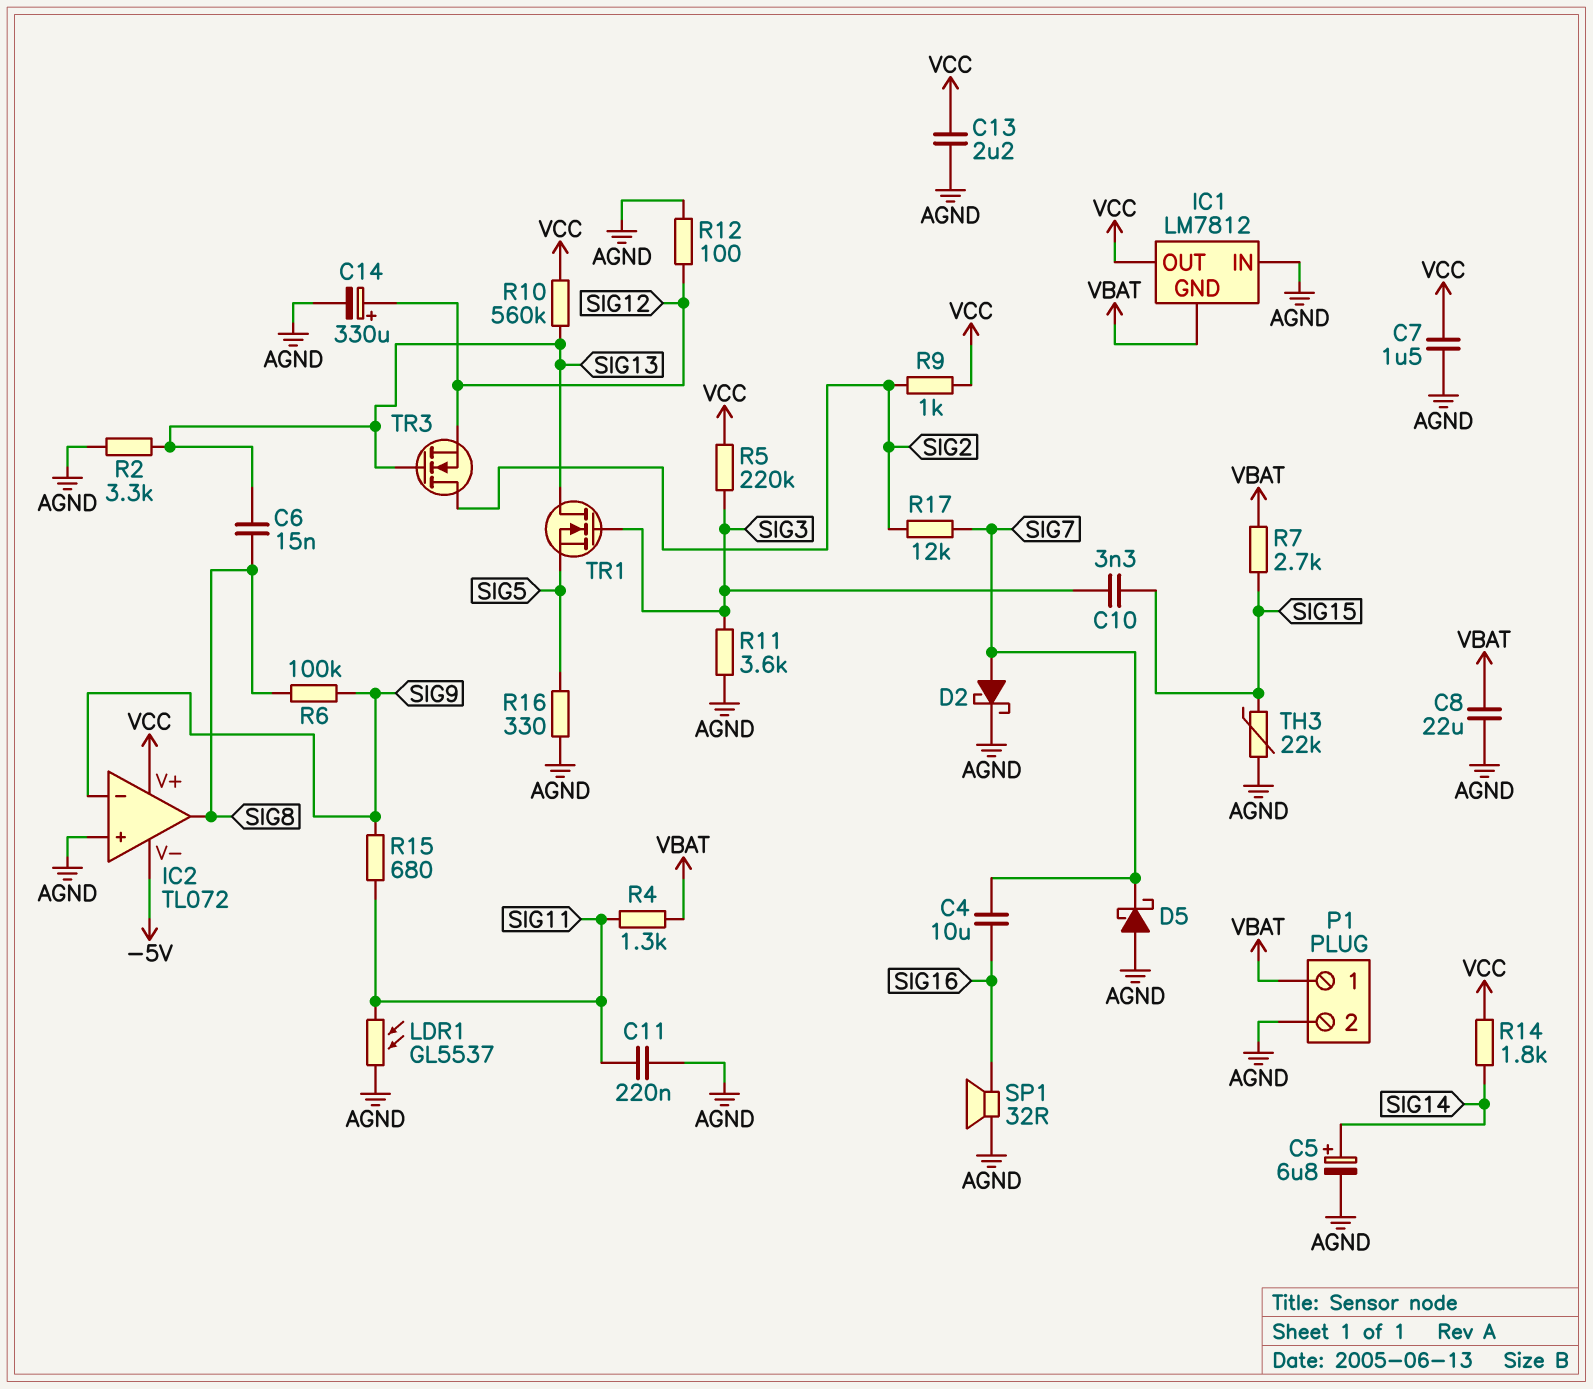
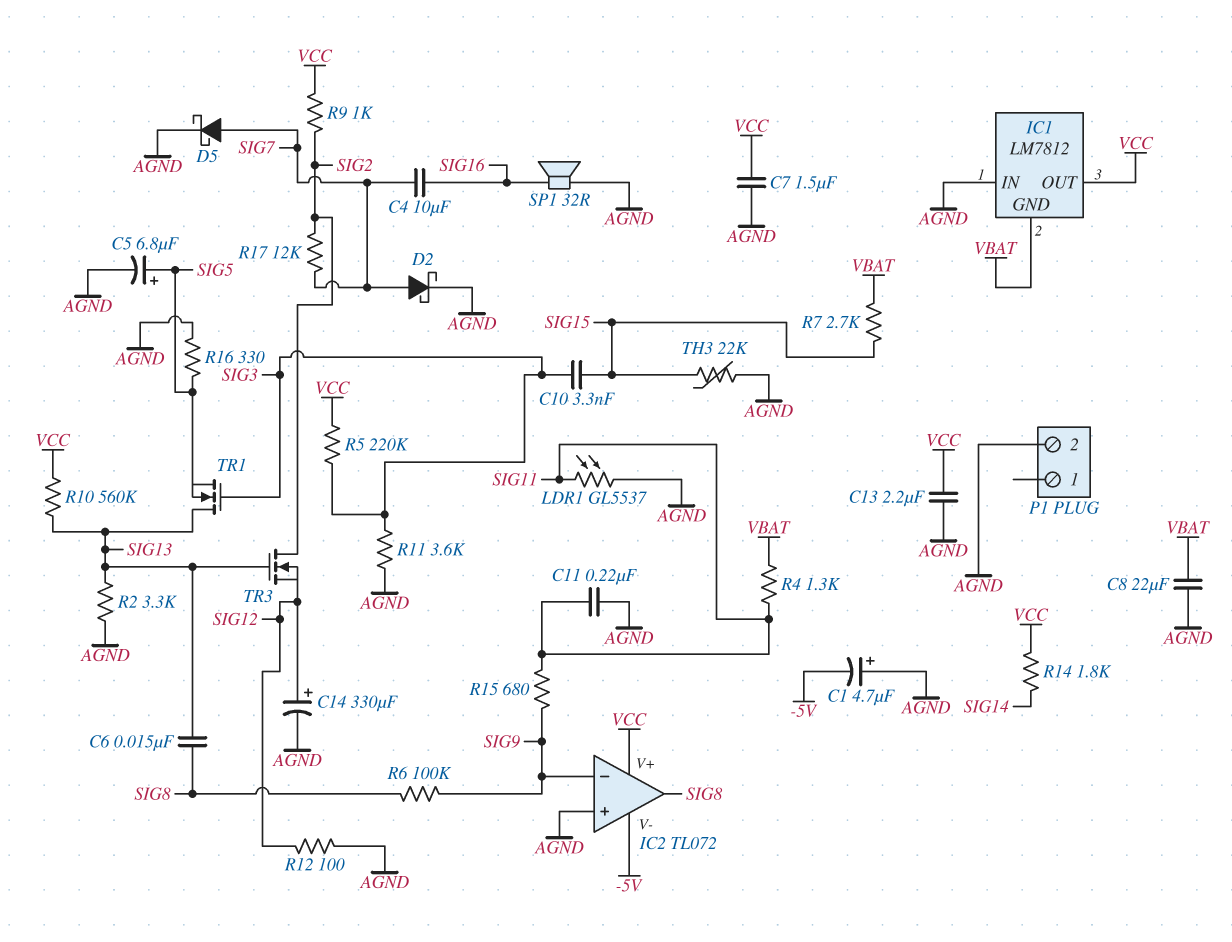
C1: none -> 4.7uF (plus AGND, minus -5V)
C5: 6.8uF (plus SIG14, minus AGND) -> 6.8uF (plus SIG5, minus AGND)
D5: schottky (A AGND, K SIG7) -> schottky (A SIG7, K AGND)
P1 pin 1: VBAT -> none

